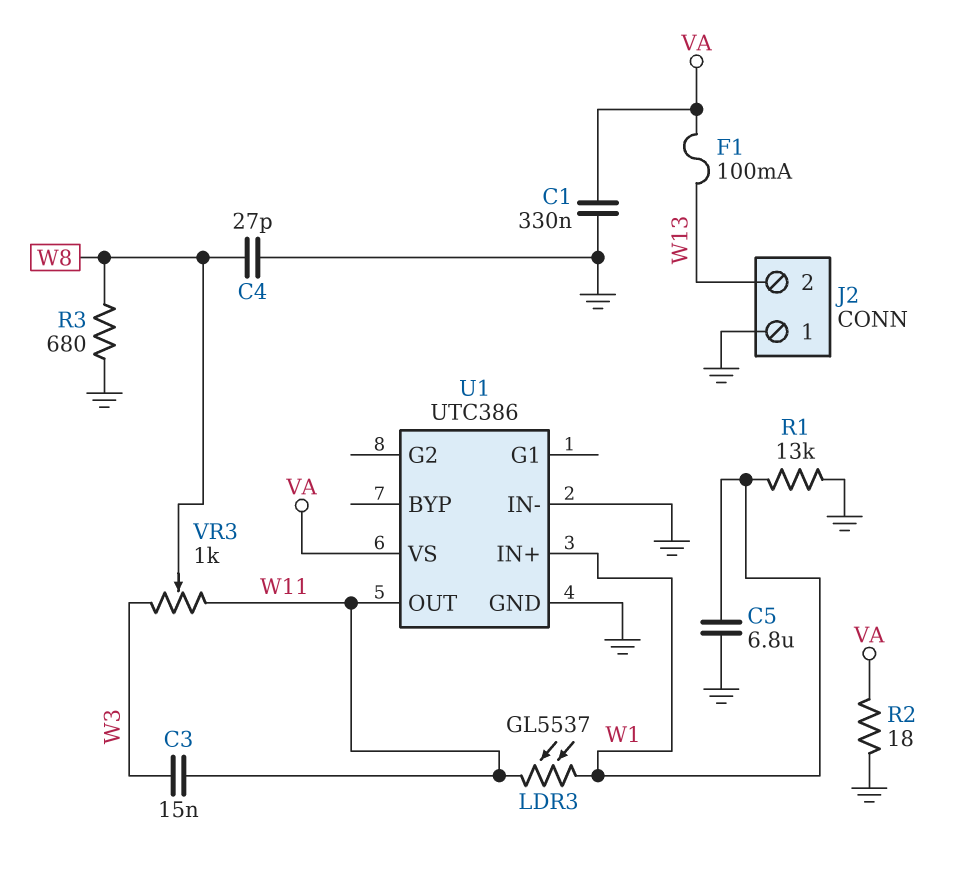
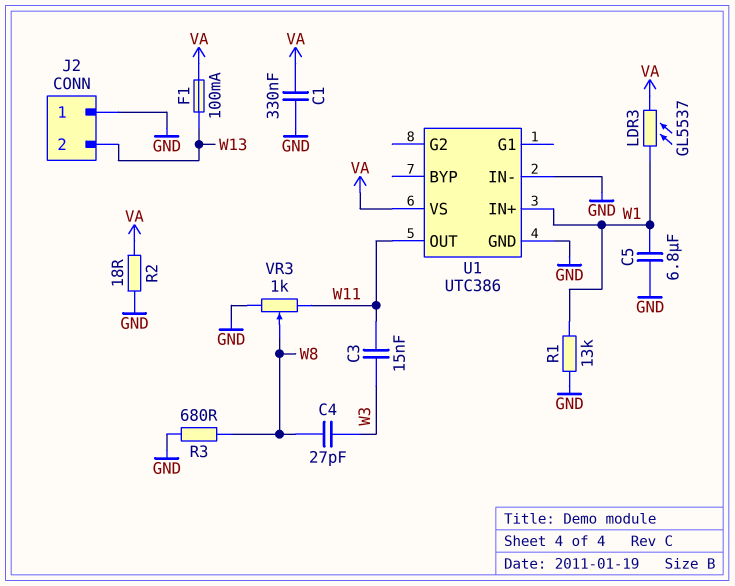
C4: 27pF (GND, W8) -> 27pF (W3, W8)
LDR3: GL5537 (W1, W11) -> GL5537 (VA, W1)
VR3: 1k (W3, W11, wiper W8) -> 1k (GND, W11, wiper W8)

